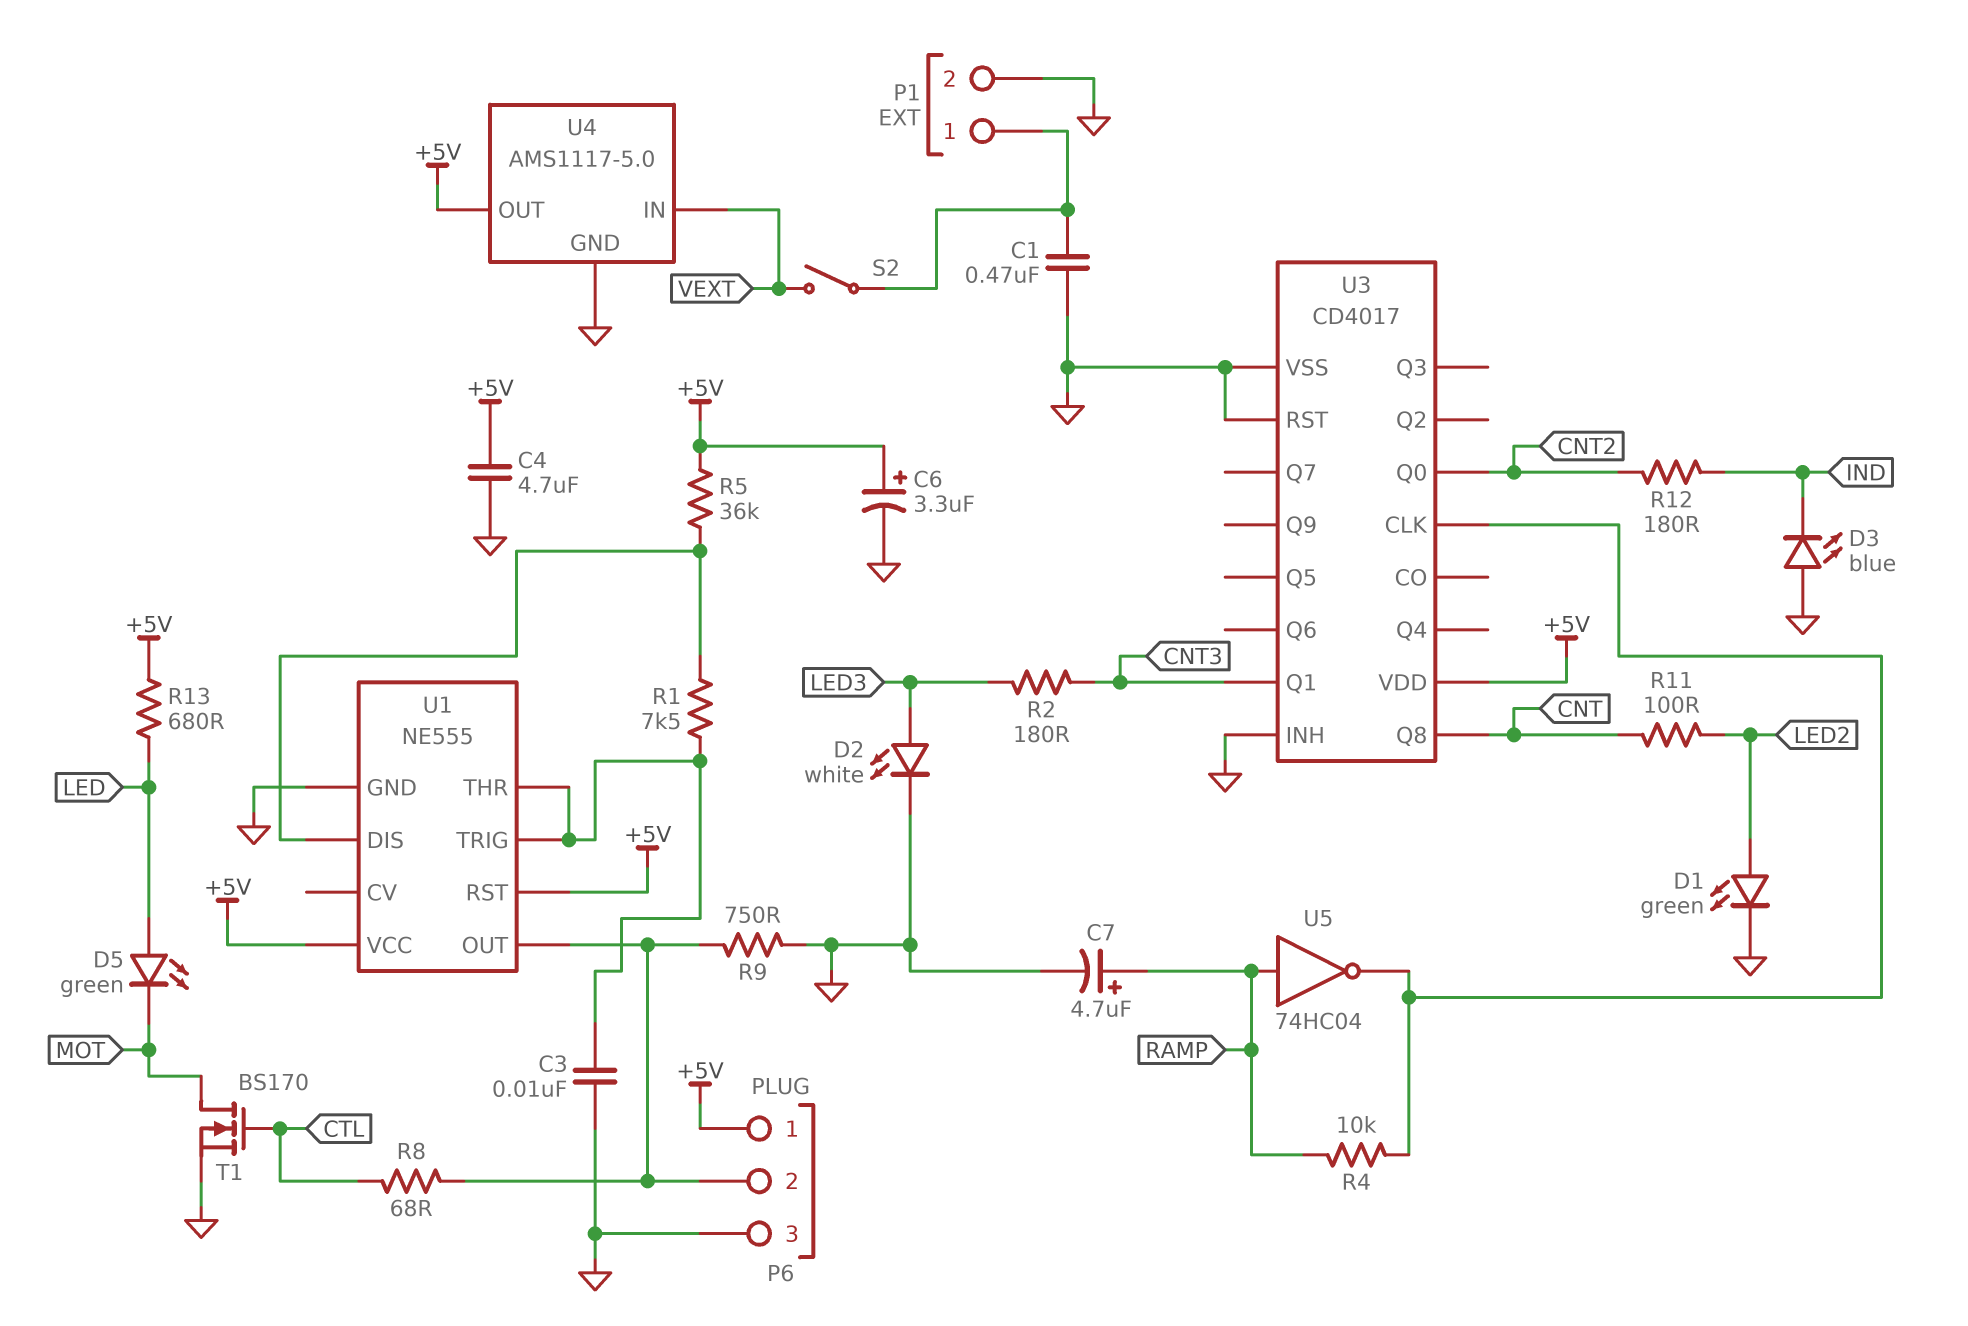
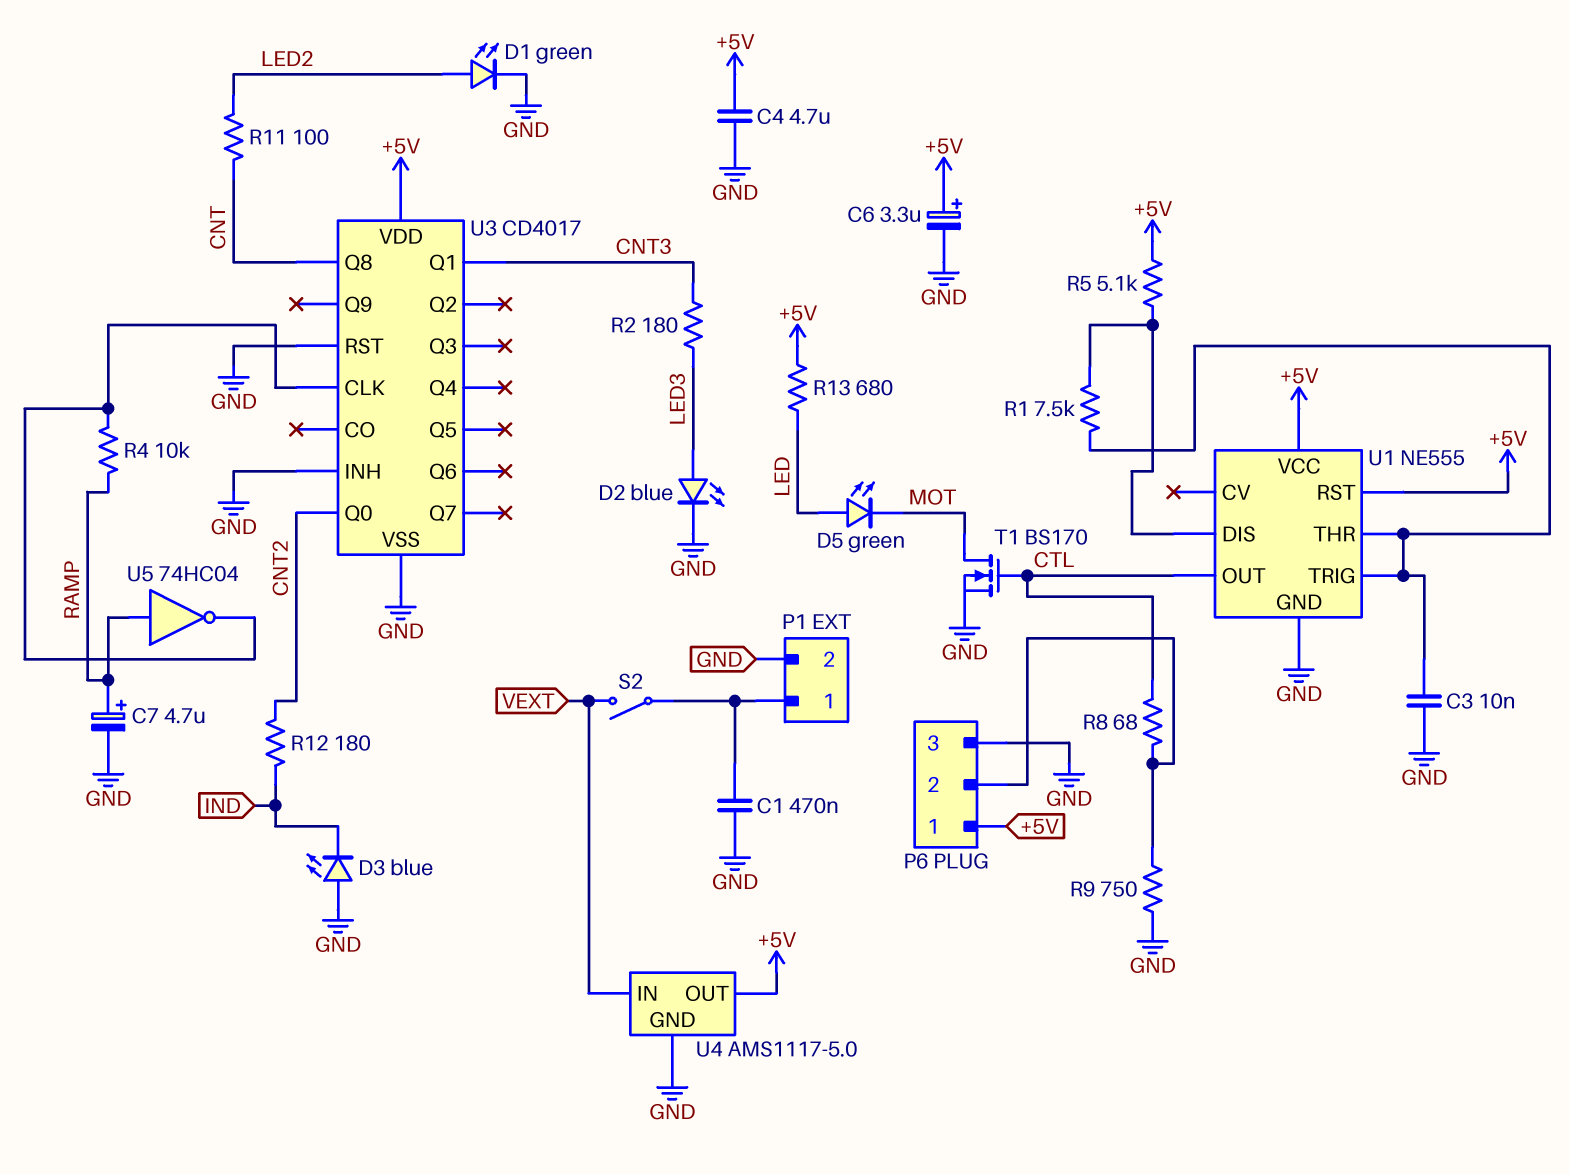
D2: LED white (A LED3, K GND) -> LED blue (A LED3, K GND)
R5: 36k (+5V, U1/DIS) -> 5.1k (+5V, U1/DIS)
U1 pin OUT: P6/2 -> CTL

